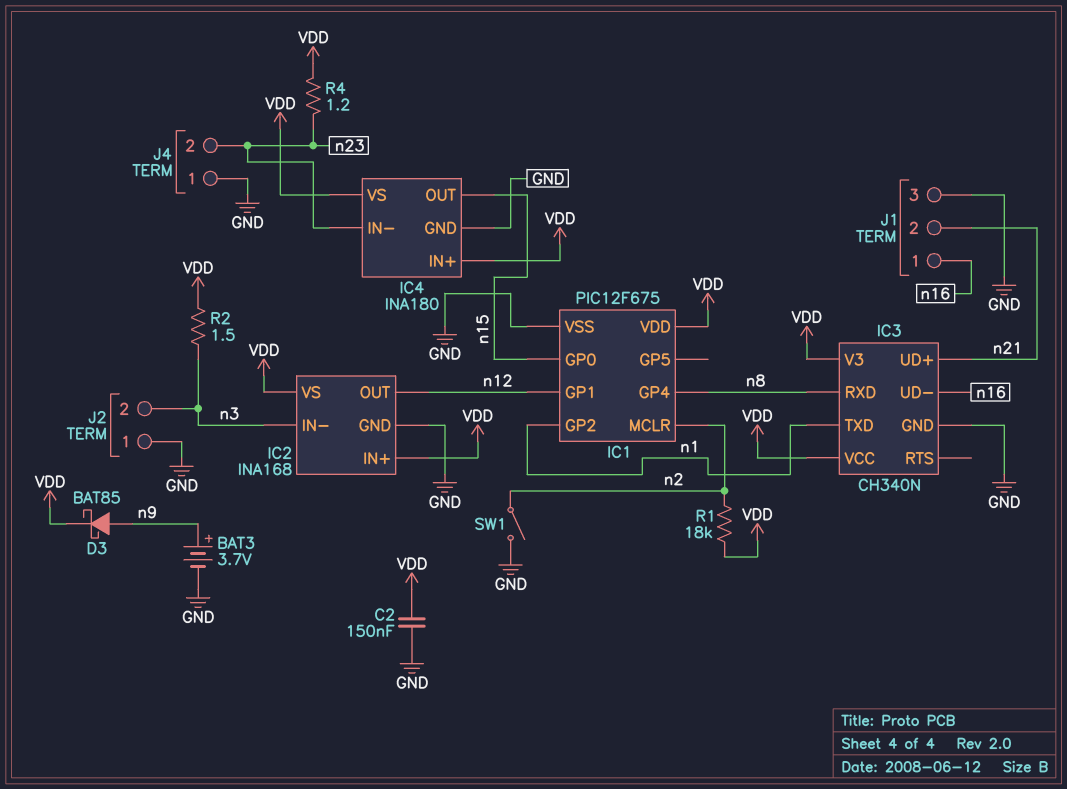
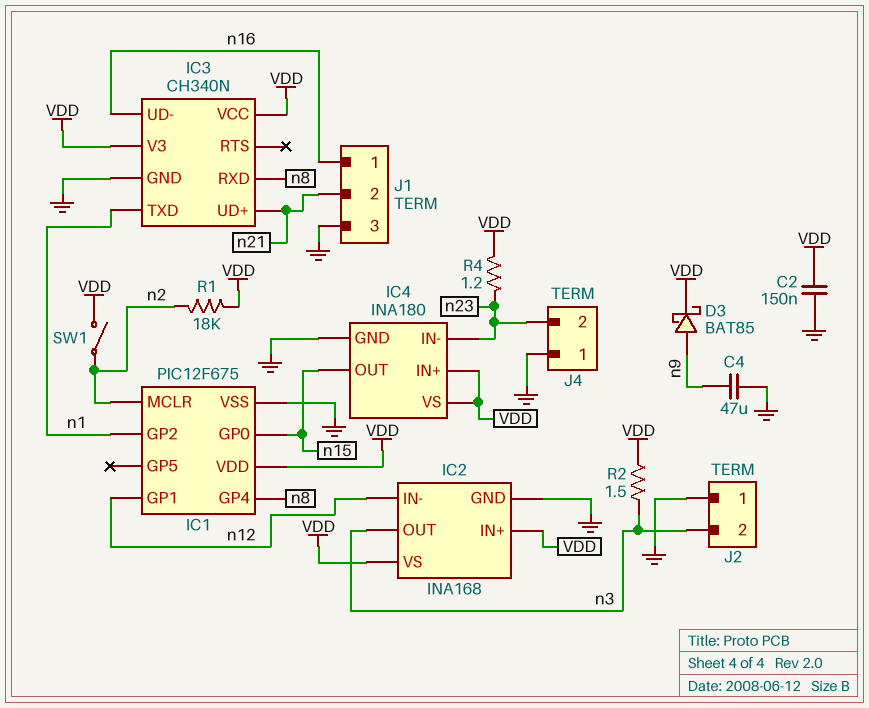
BAT3: 3.7V (plus n9, minus GND) -> none
C4: none -> 47uF (GND, n9)
IC2 pin IN-: n3 -> n12
IC2 pin OUT: n12 -> n3
SW1: switch (GND, n2) -> switch (VDD, n2)

